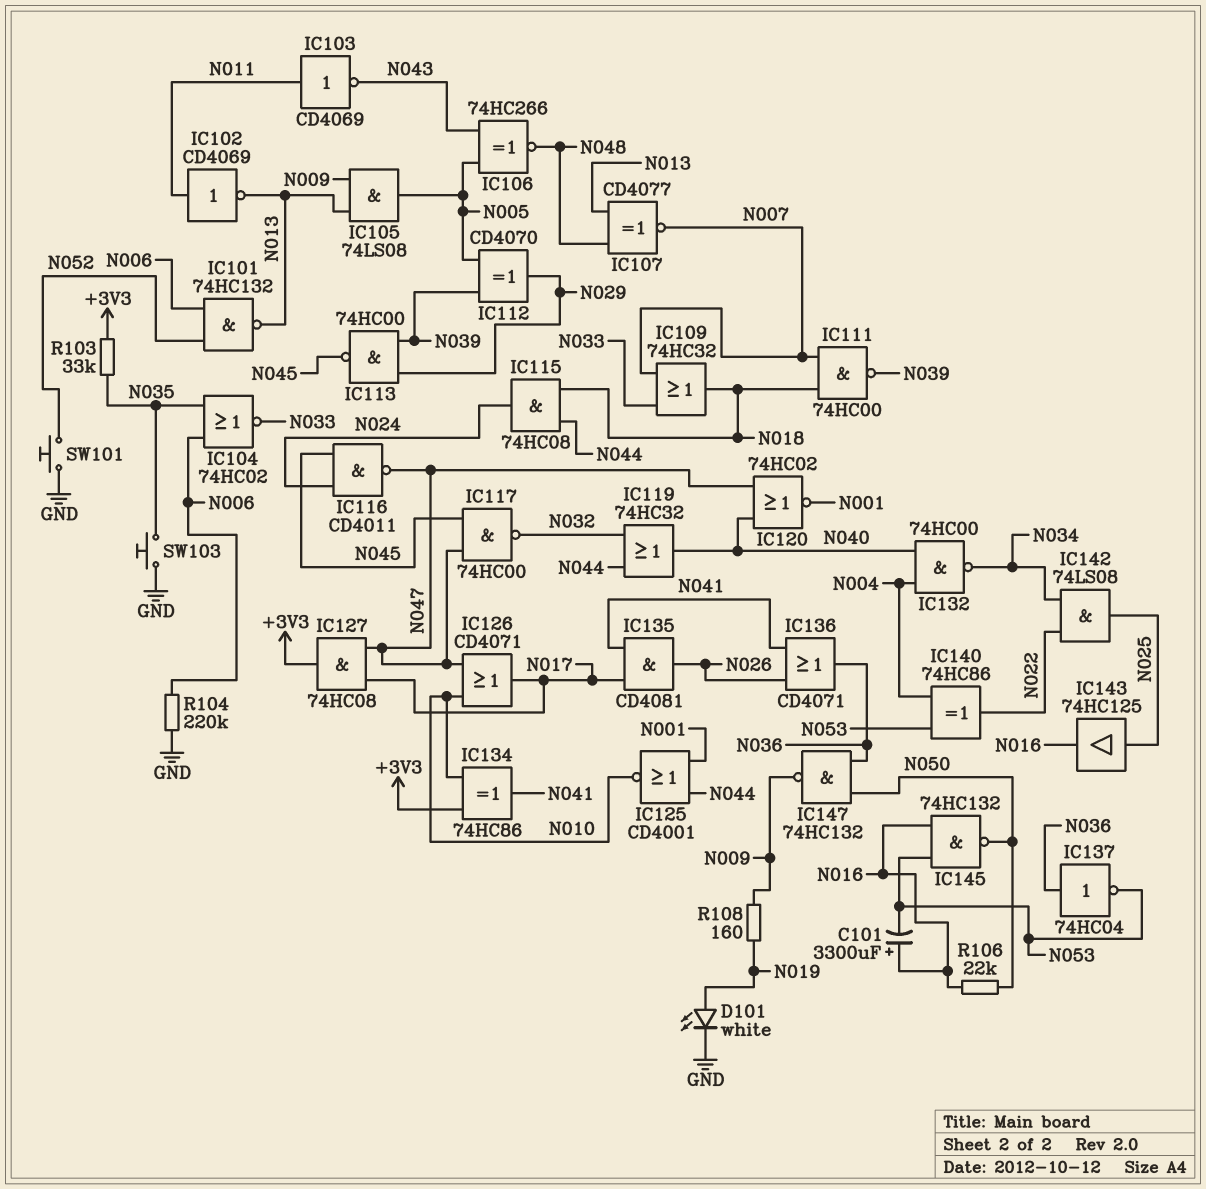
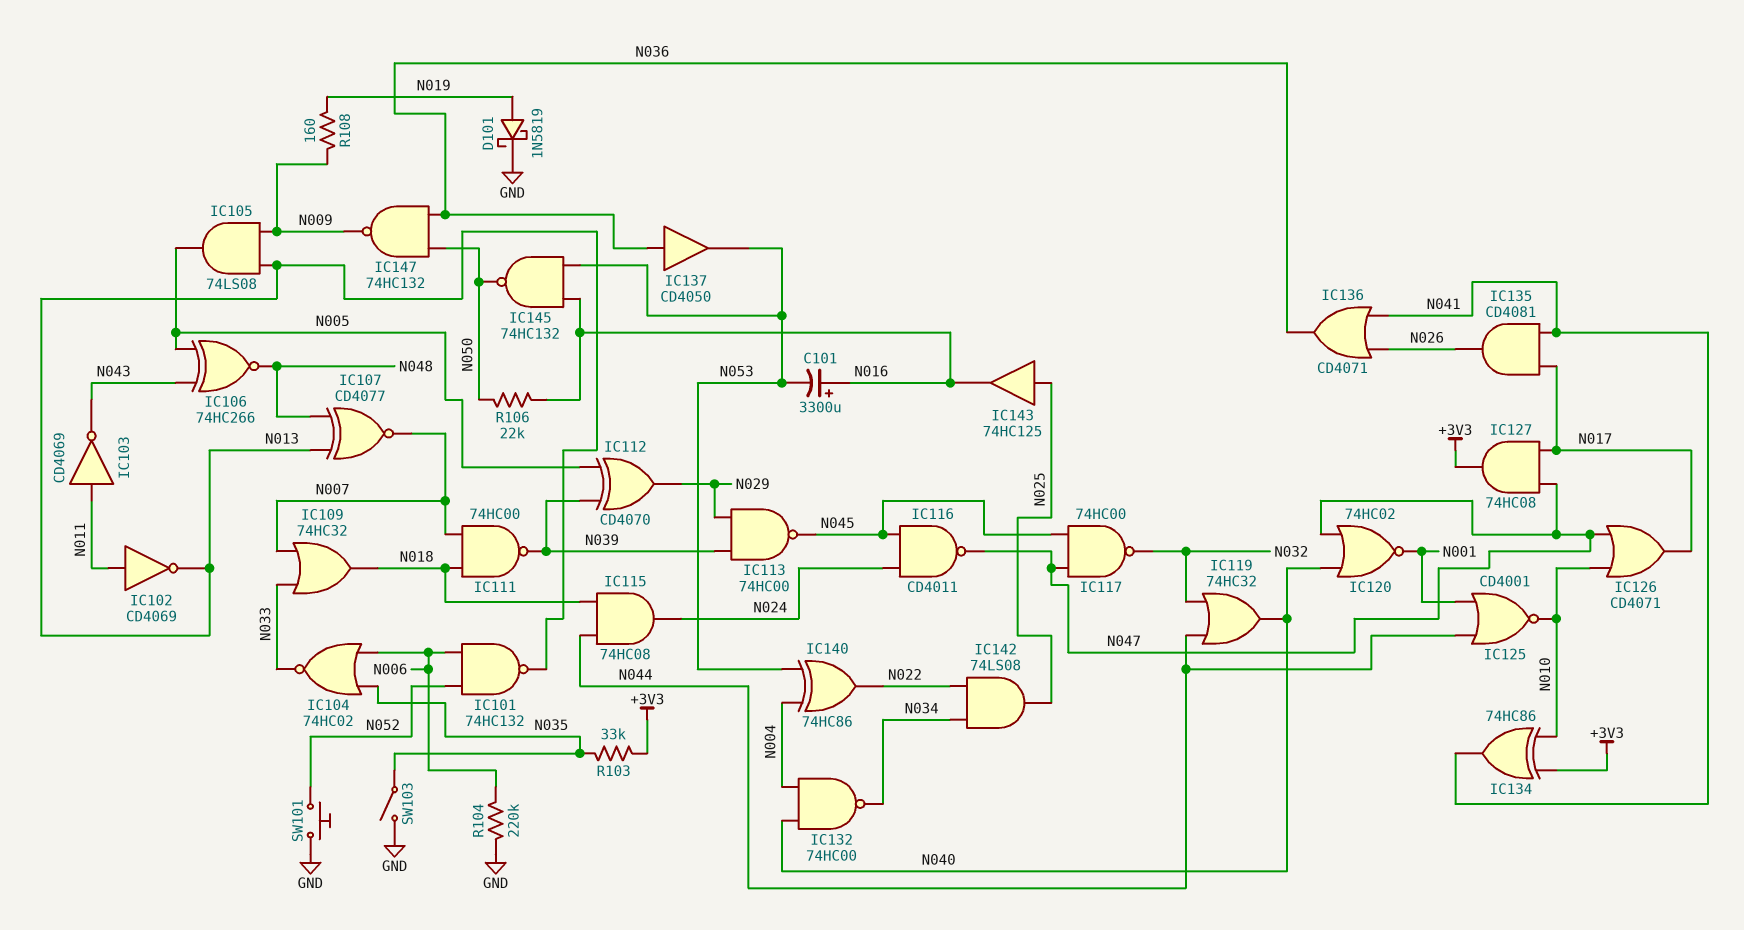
D101: LED white (A N019, K GND) -> schottky 1N5819 (A N019, K GND)
IC137: NOT 74HC04 (in N036, out N053) -> buffer CD4050 (in N036, out N053)
SW103: button (GND, N035) -> switch (GND, N035)

